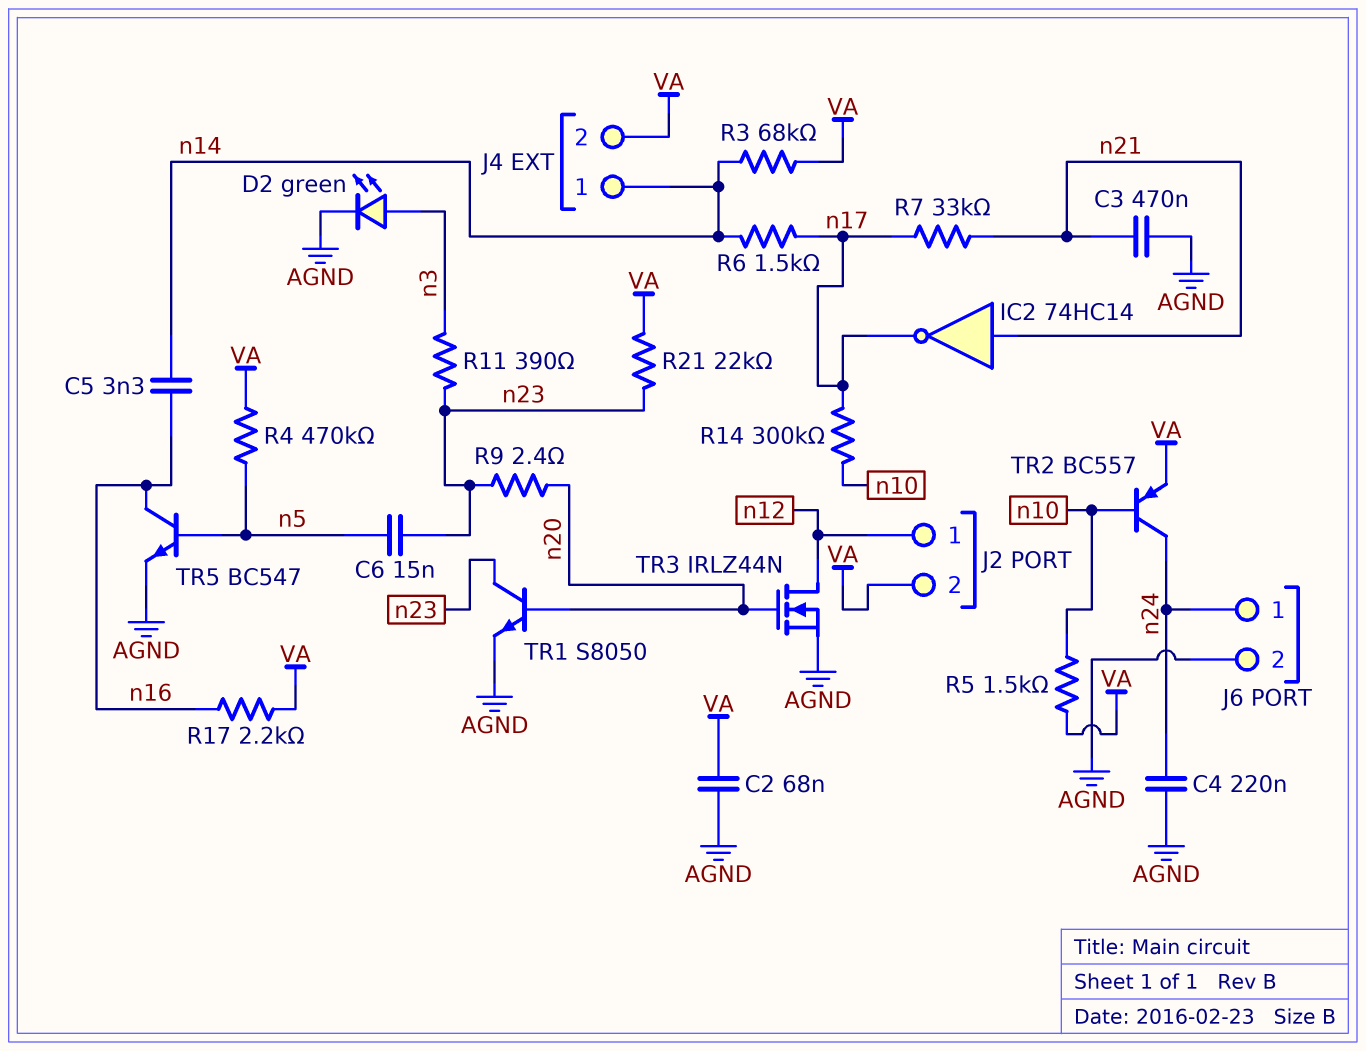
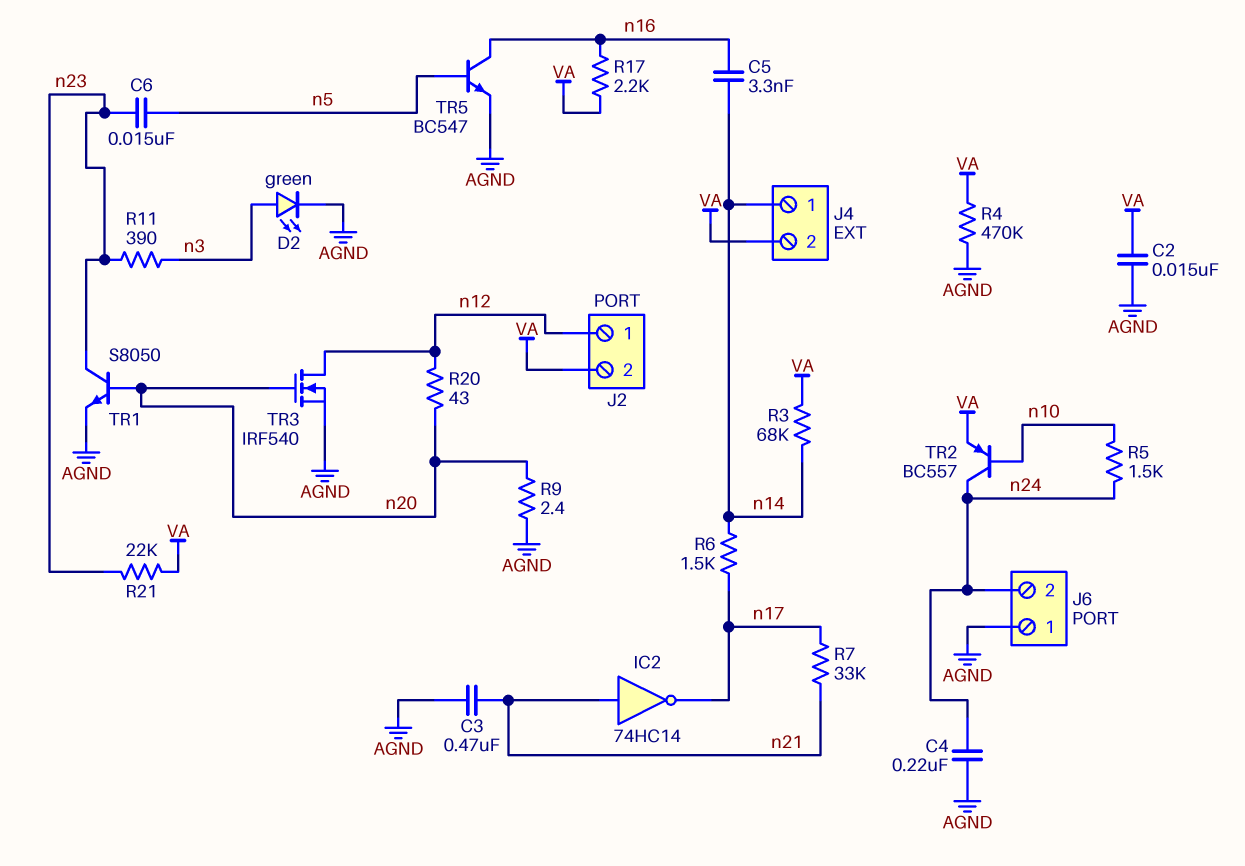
C2: 68nF (AGND, VA) -> 15nF (AGND, VA)
J6 pin 1: n24 -> AGND
J6 pin 2: AGND -> n24
R4: 470k (VA, n5) -> 470k (AGND, VA)
R5: 1.5k (VA, n10) -> 1.5k (n10, n24)
R9: 2.4 (n20, n23) -> 2.4 (AGND, n20)
R14: 300k (n10, n17) -> none
R20: none -> 43 (n12, n20)
TR3: NMOS IRLZ44N (G n20, D n12, S AGND) -> NMOS IRF540 (G n20, D n12, S AGND)

